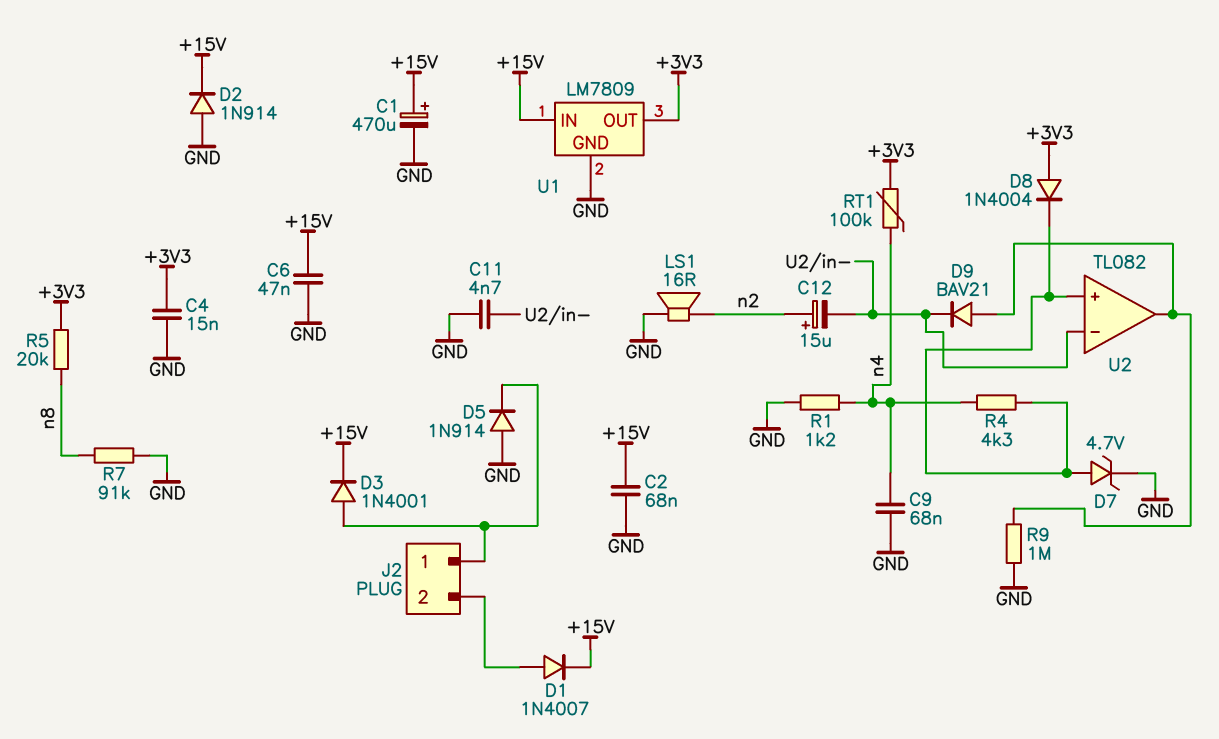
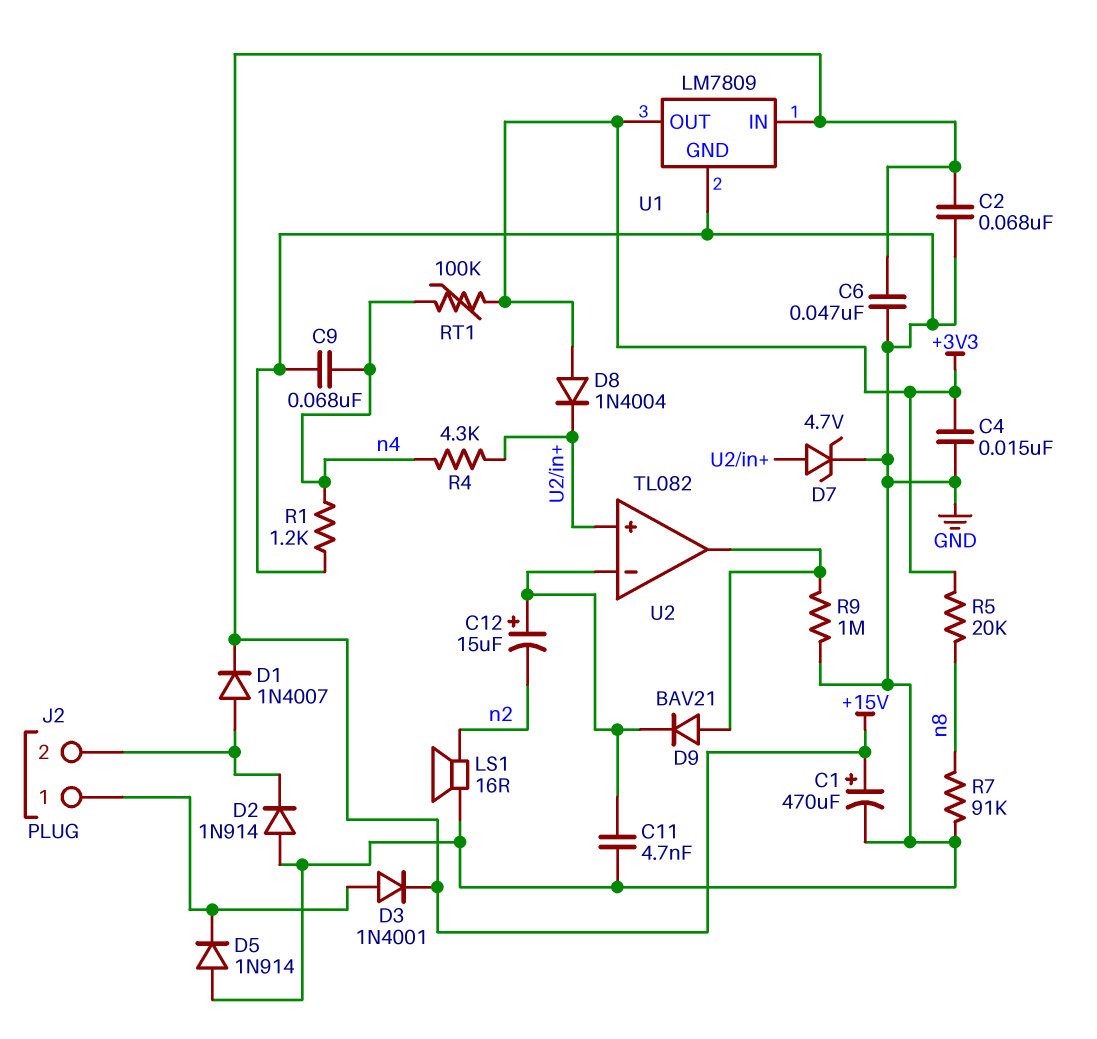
C12: 15uF (plus n2, minus U2/in-) -> 15uF (plus U2/in-, minus n2)
D2: diode 1N914 (A GND, K +15V) -> diode 1N914 (A GND, K J2/2)

